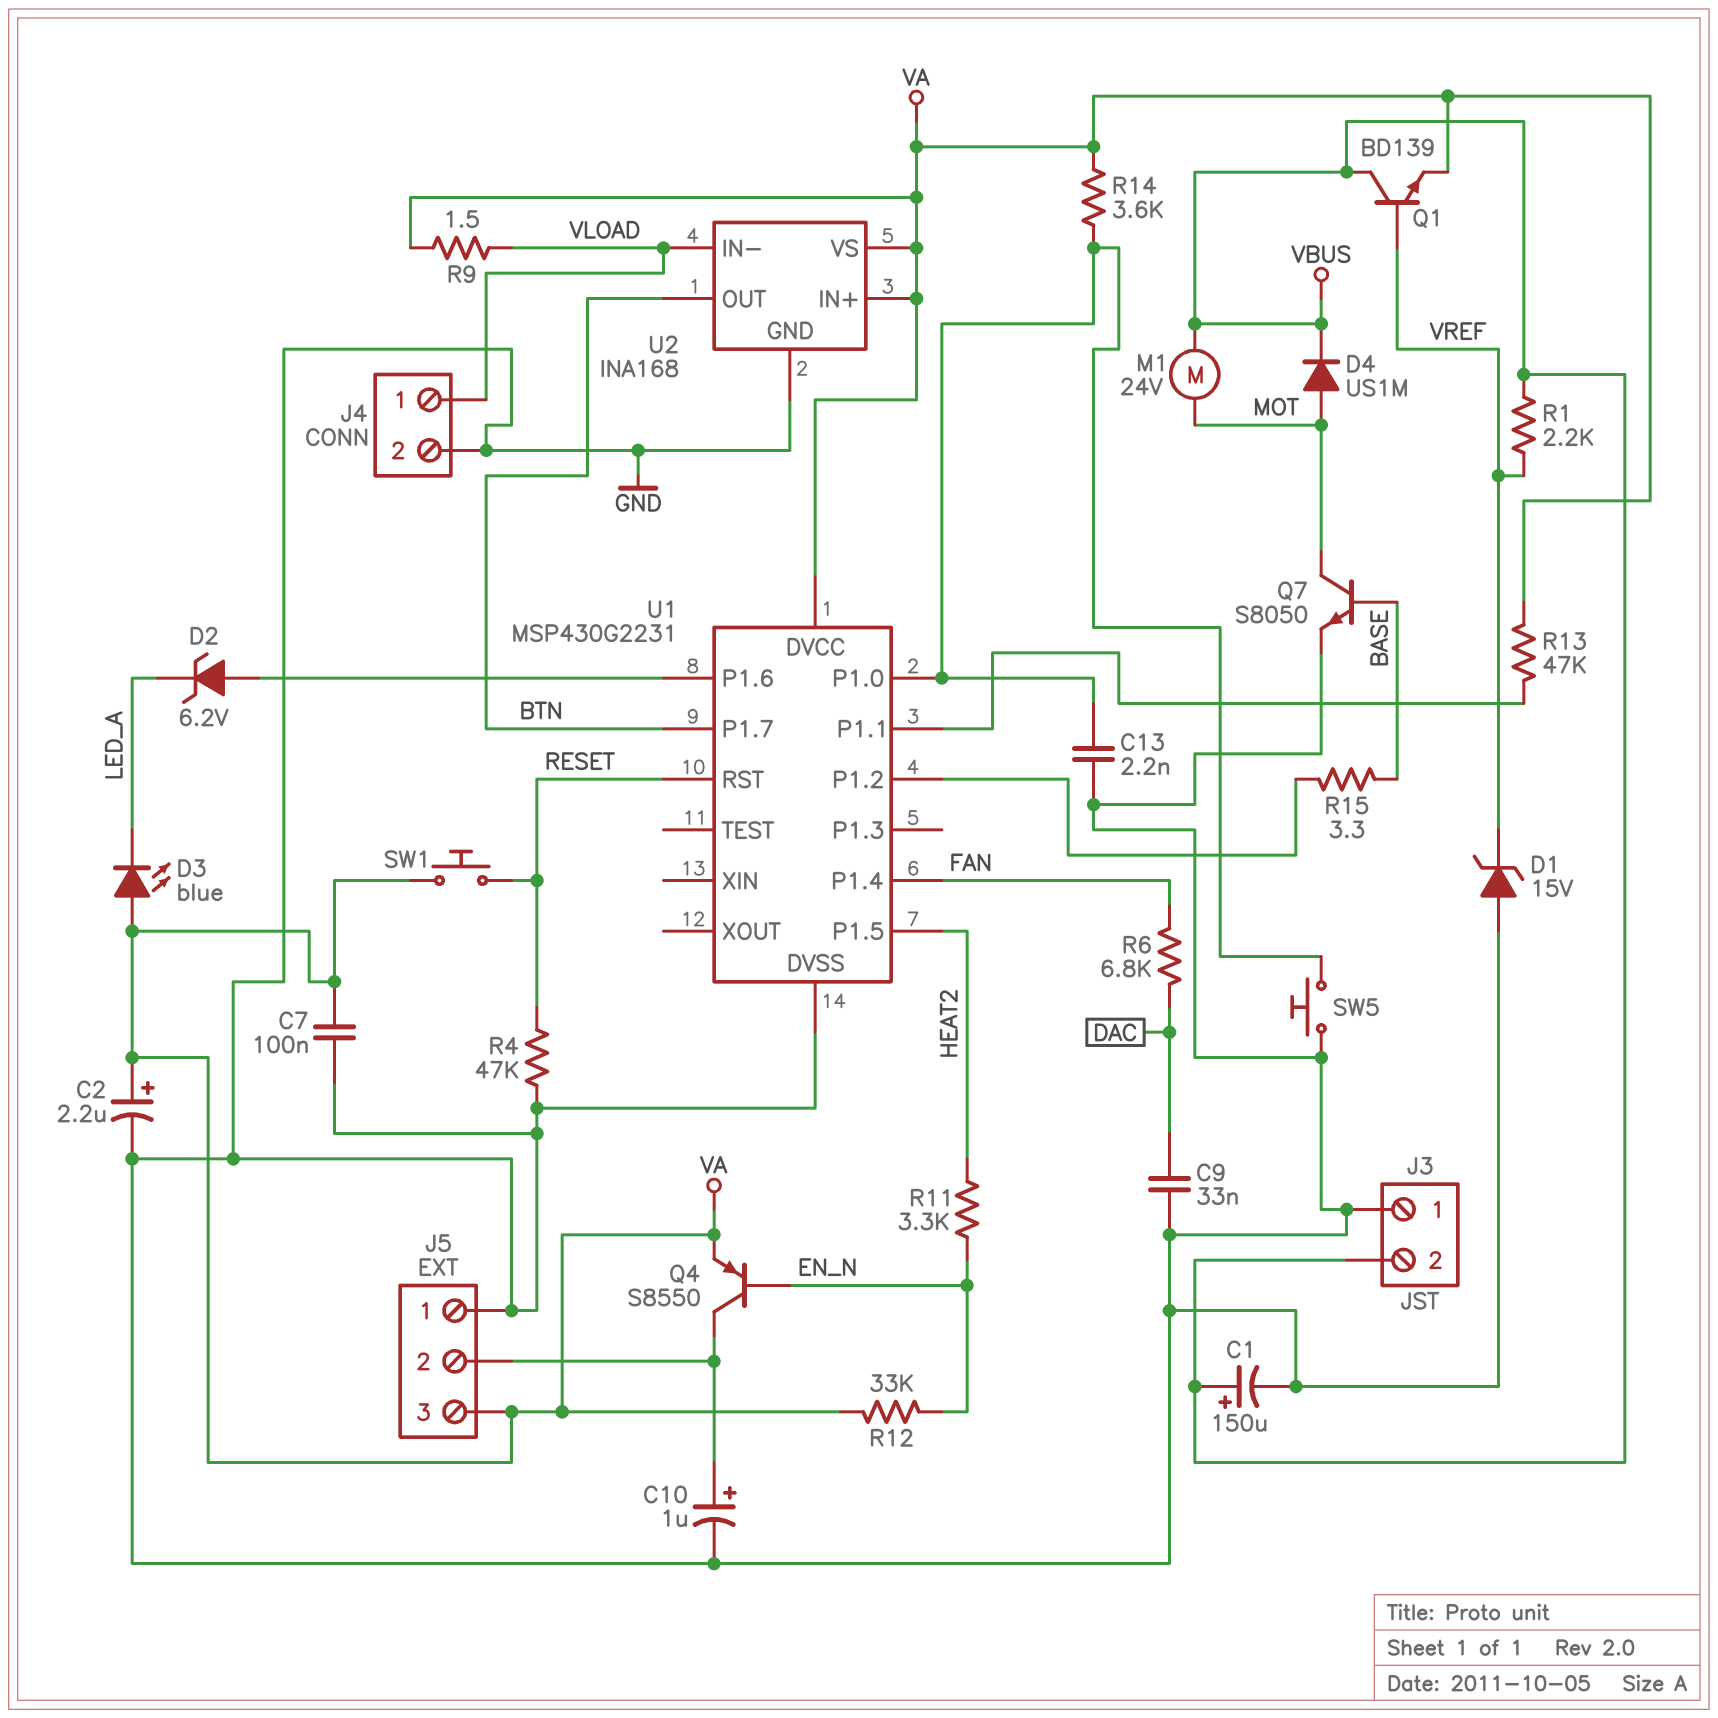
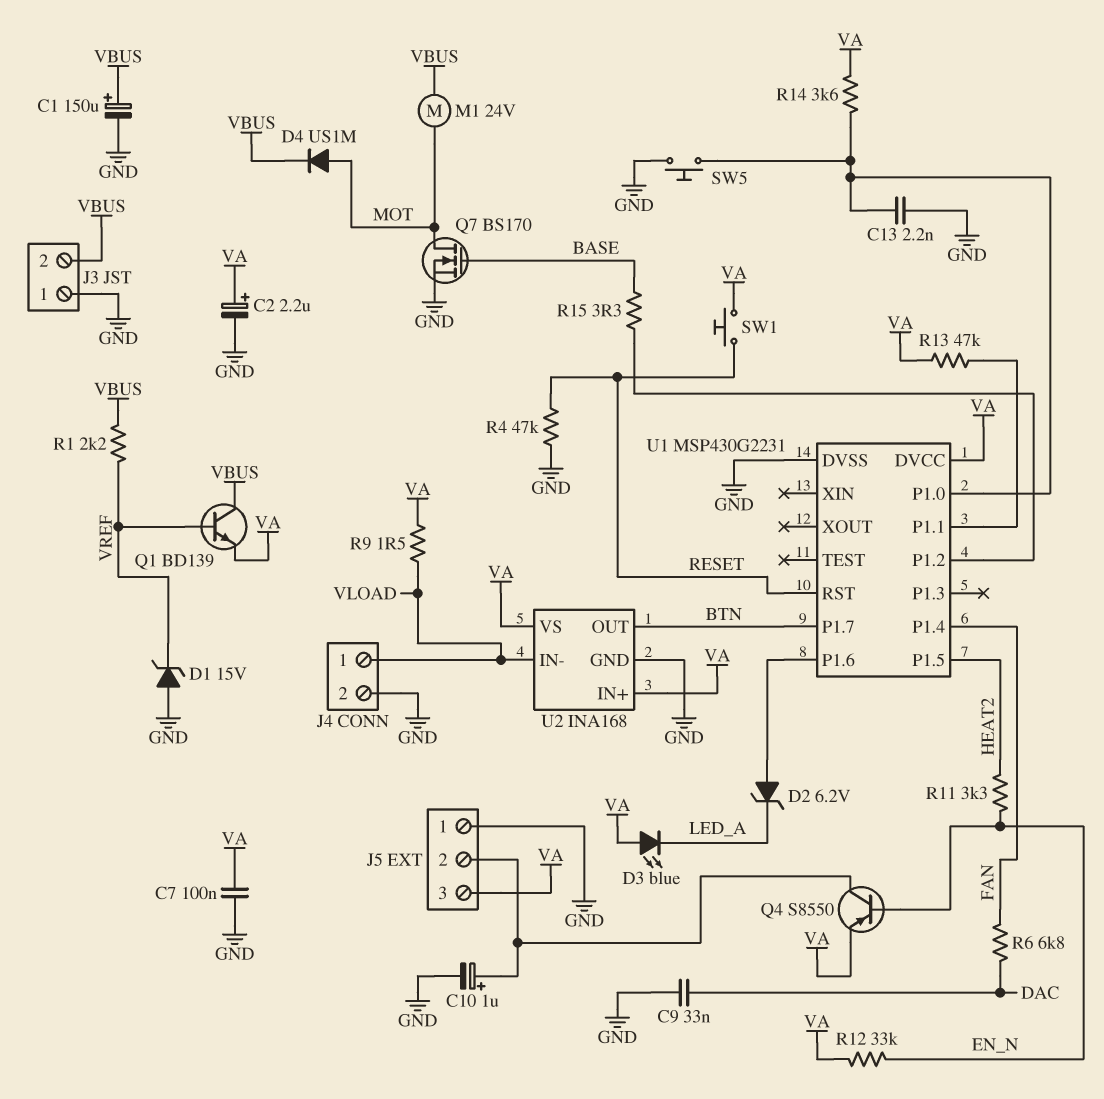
Q7: NPN S8050 (B BASE, C MOT, E GND) -> NMOS BS170 (G BASE, D MOT, S GND)

